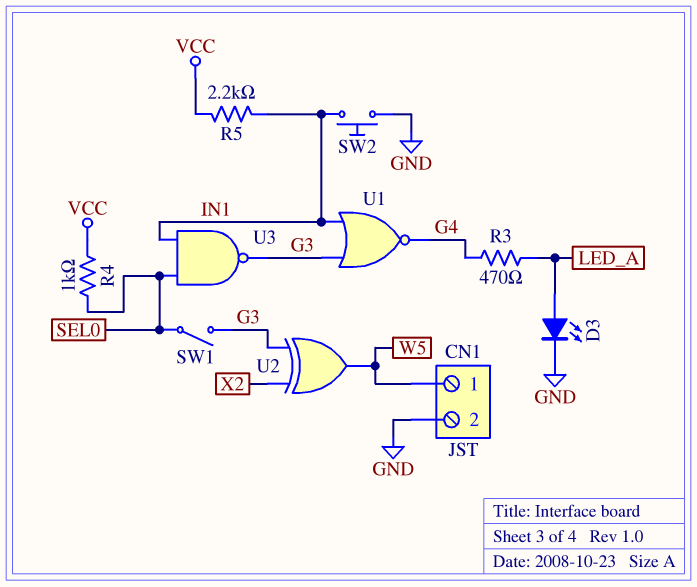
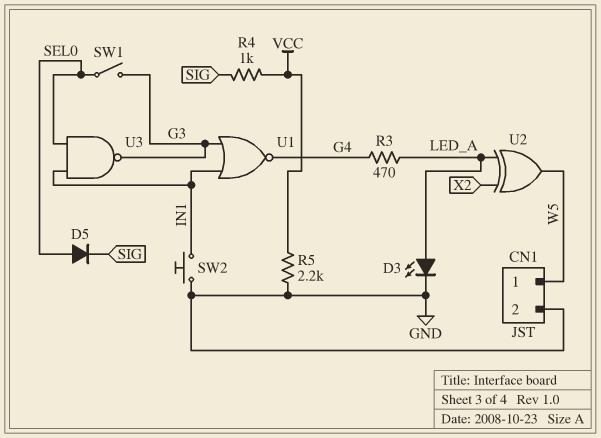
D5: none -> diode (A SEL0, K SIG)
R4: 1k (SEL0, VCC) -> 1k (SIG, VCC)
R5: 2.2k (IN1, VCC) -> 2.2k (GND, VCC)
U2: XOR (in G3, in X2, out W5) -> XOR (in LED_A, in X2, out W5)

